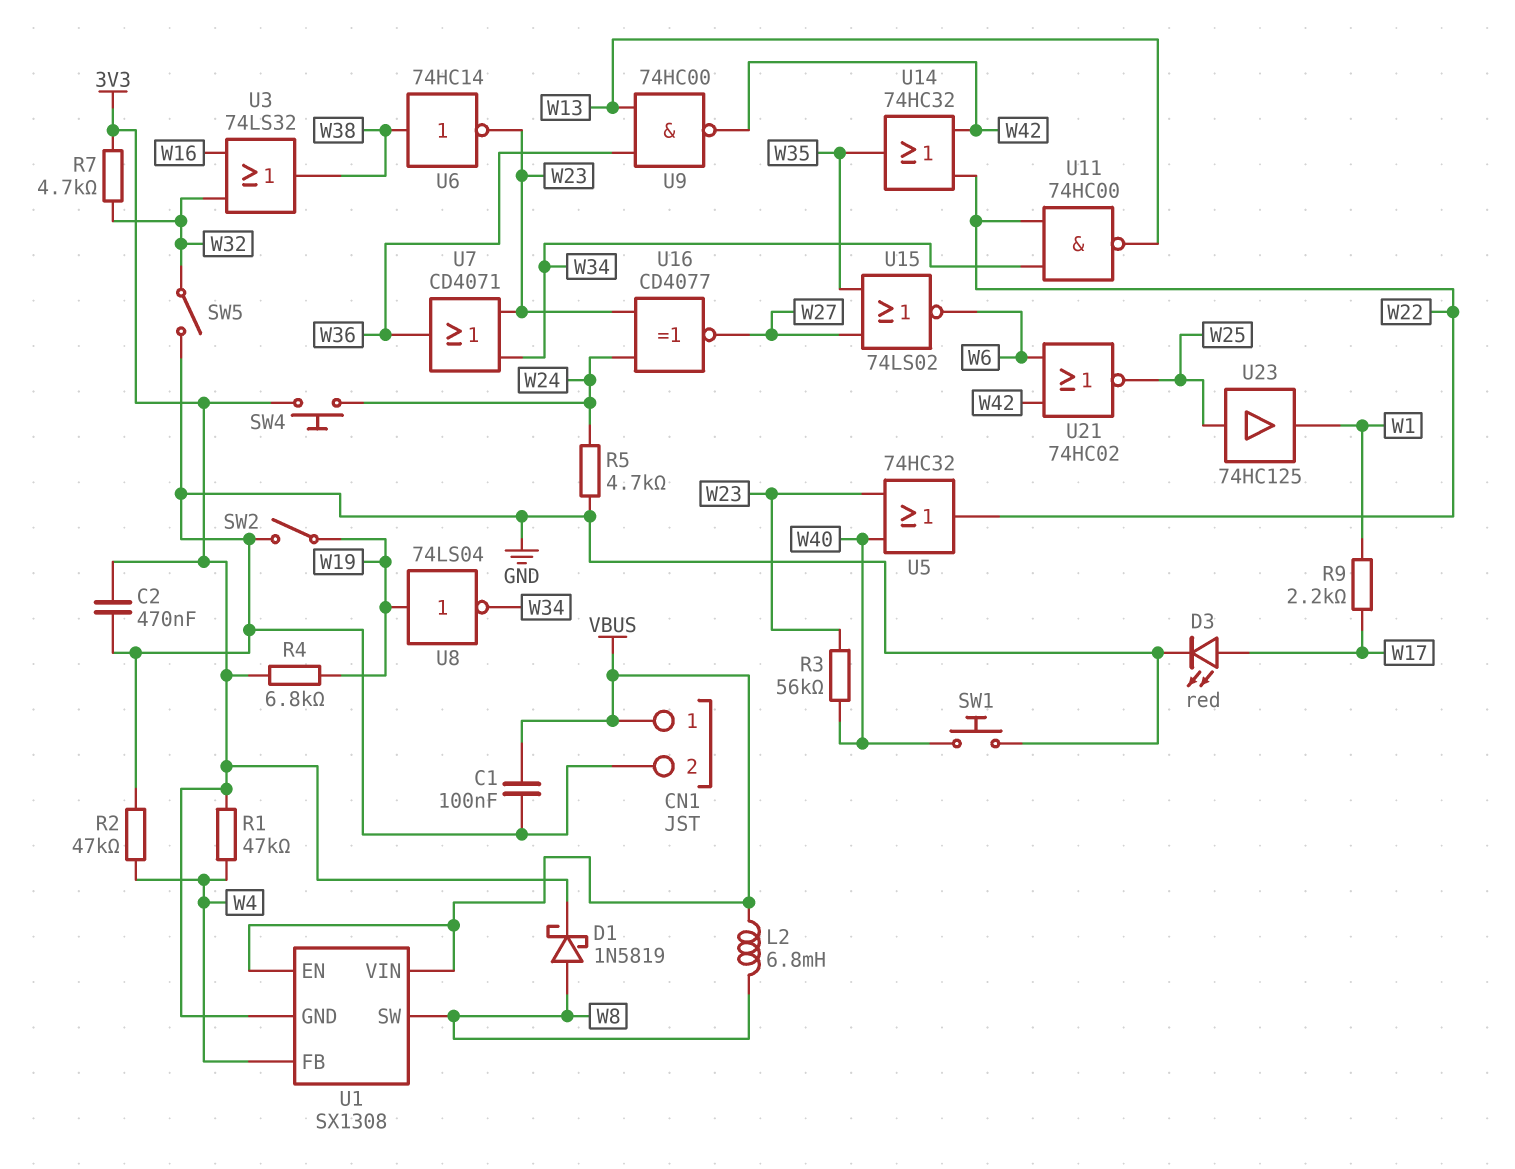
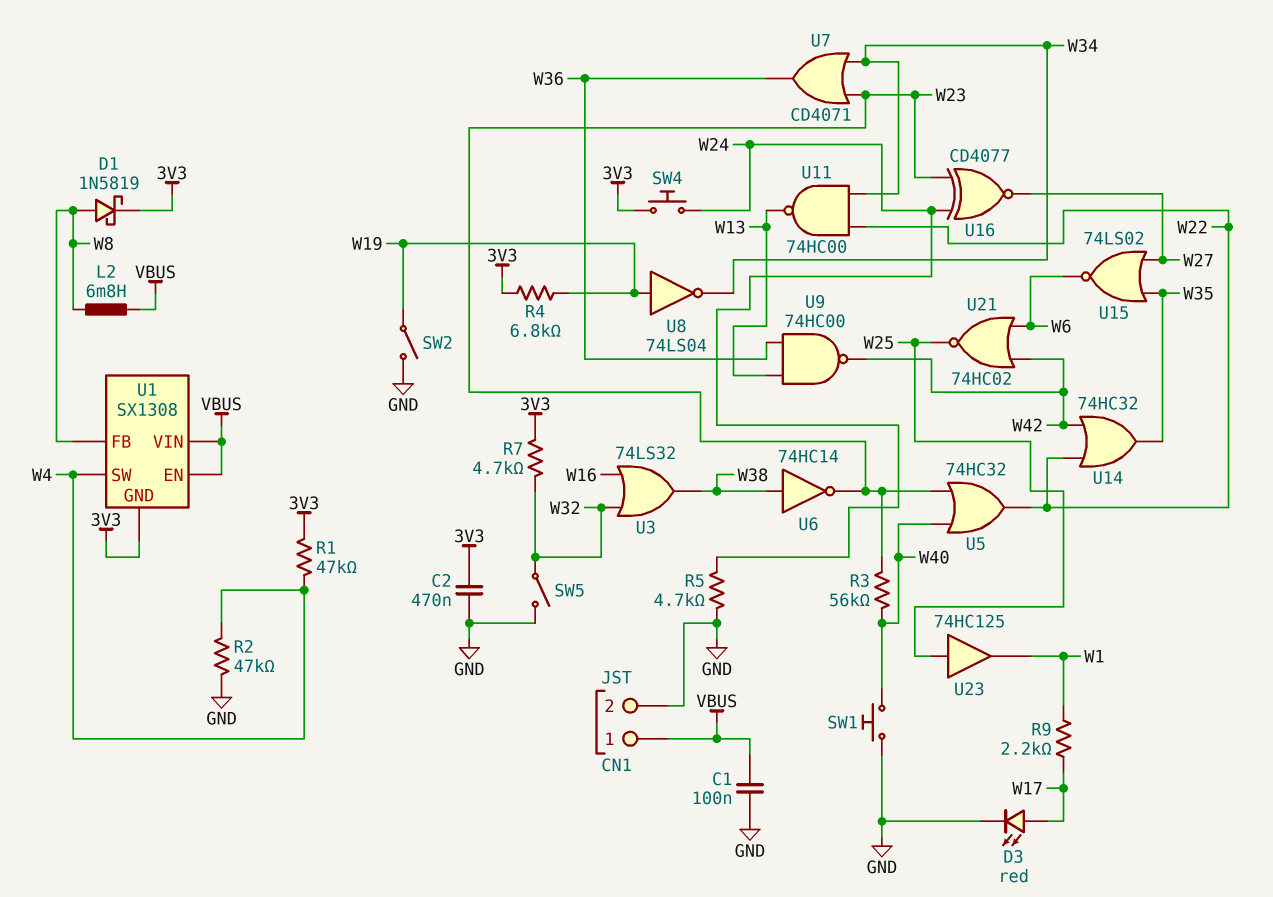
U1 pin FB: W4 -> W8
U1 pin SW: W8 -> W4

